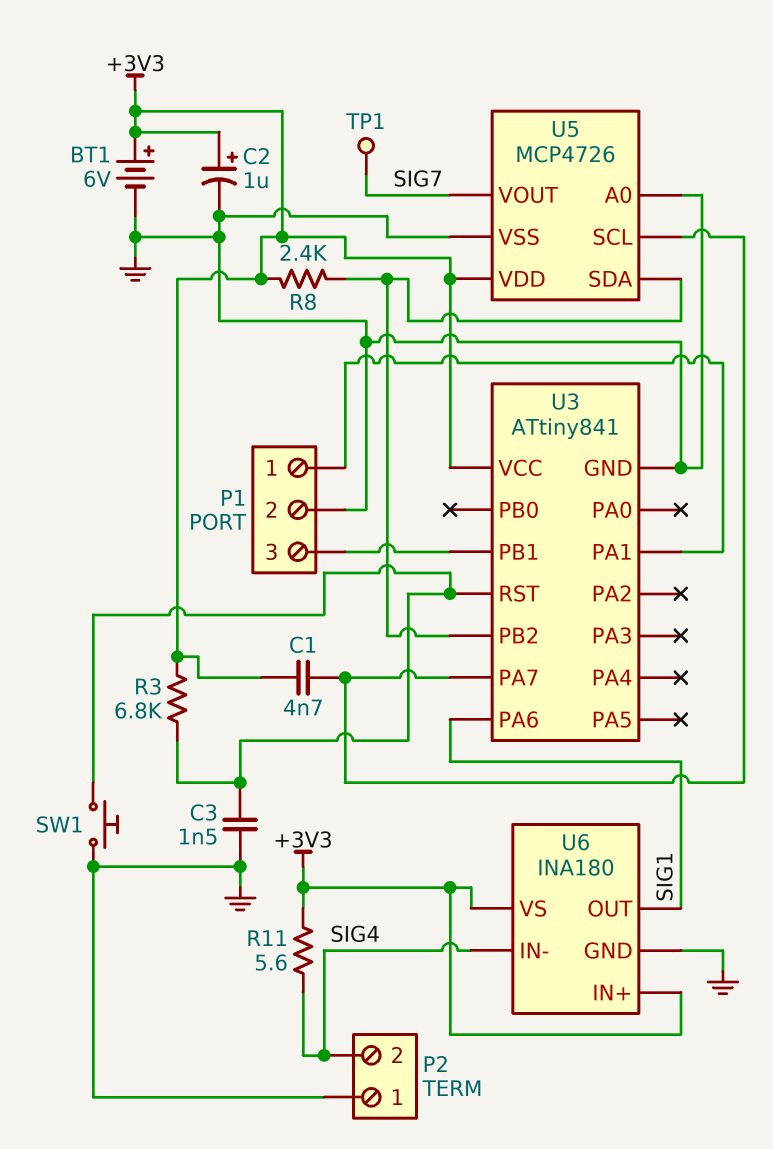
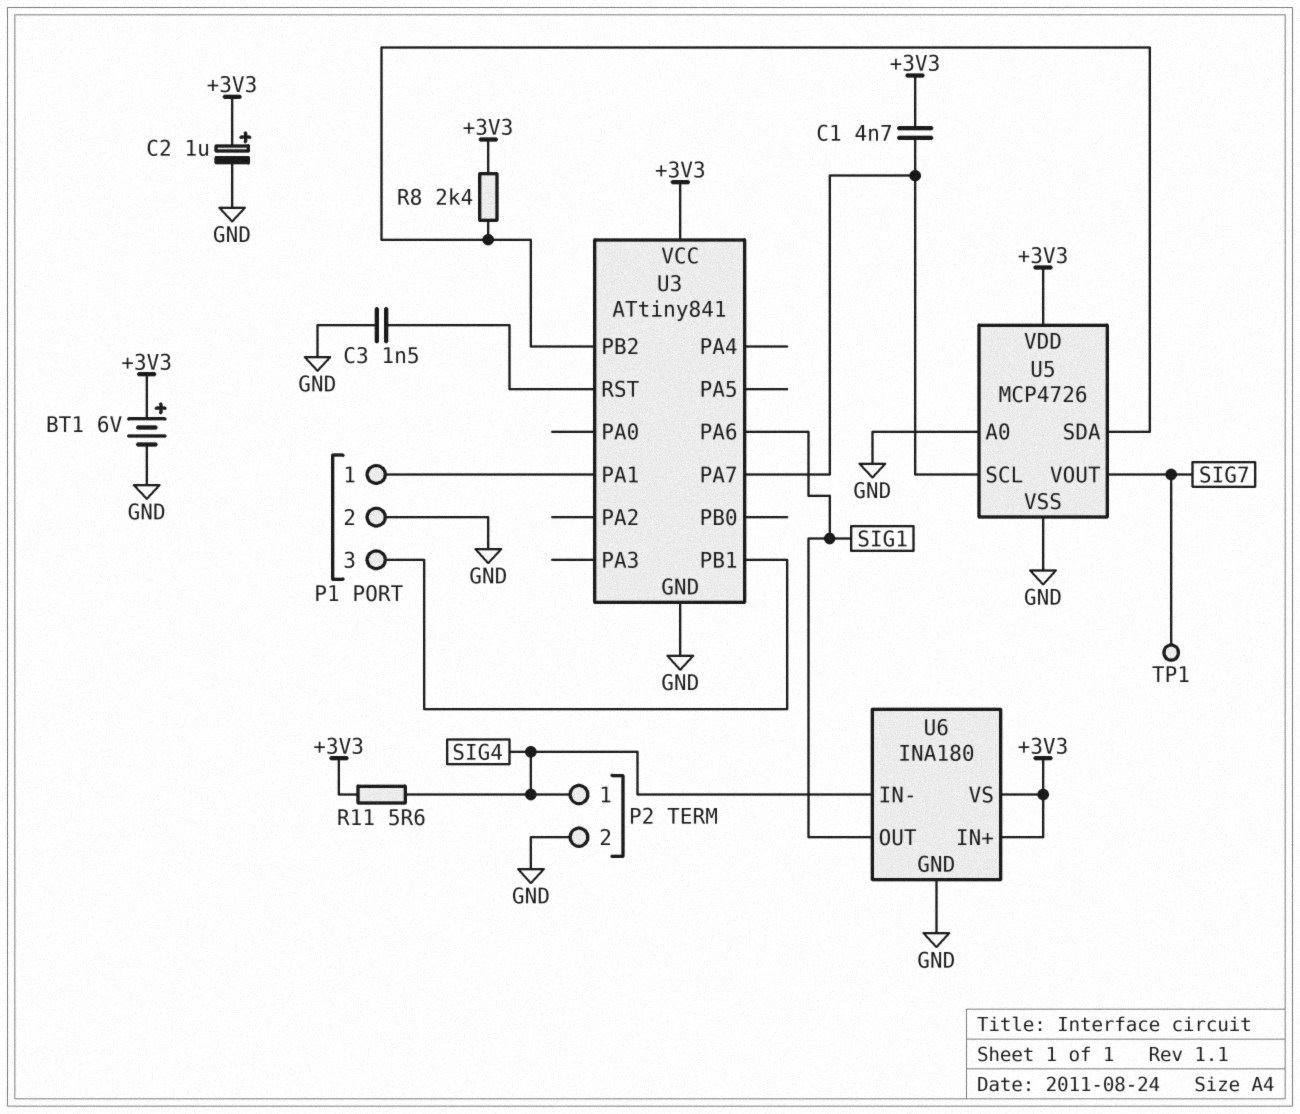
P2 pin 1: GND -> SIG4
P2 pin 2: SIG4 -> GND
R3: 6.8k (+3V3, U3/RST) -> none
SW1: button (GND, U3/RST) -> none

